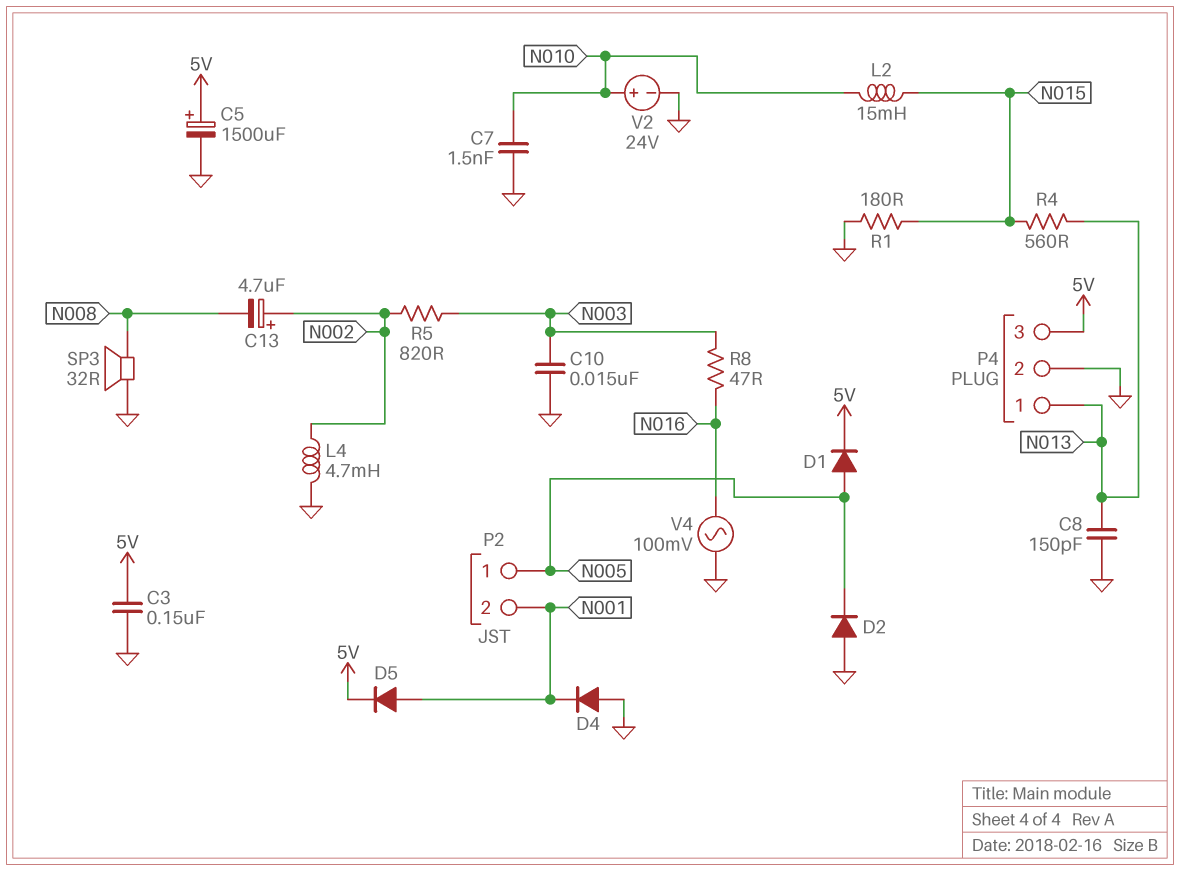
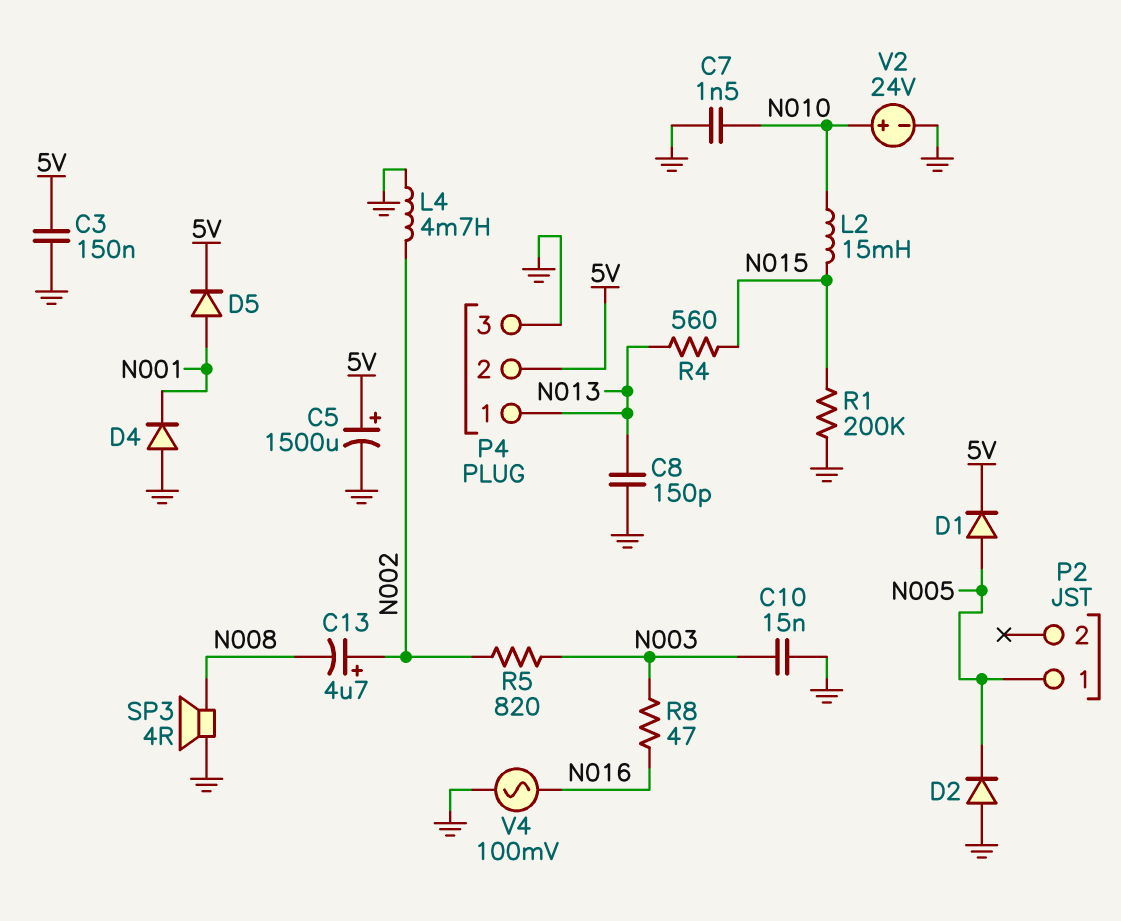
P2 pin 2: N001 -> none
P4 pin 2: GND -> 5V
P4 pin 3: 5V -> GND
R1: 180 (GND, N015) -> 200k (GND, N015)
SP3: speaker 32R (GND, N008) -> speaker 4R (GND, N008)

